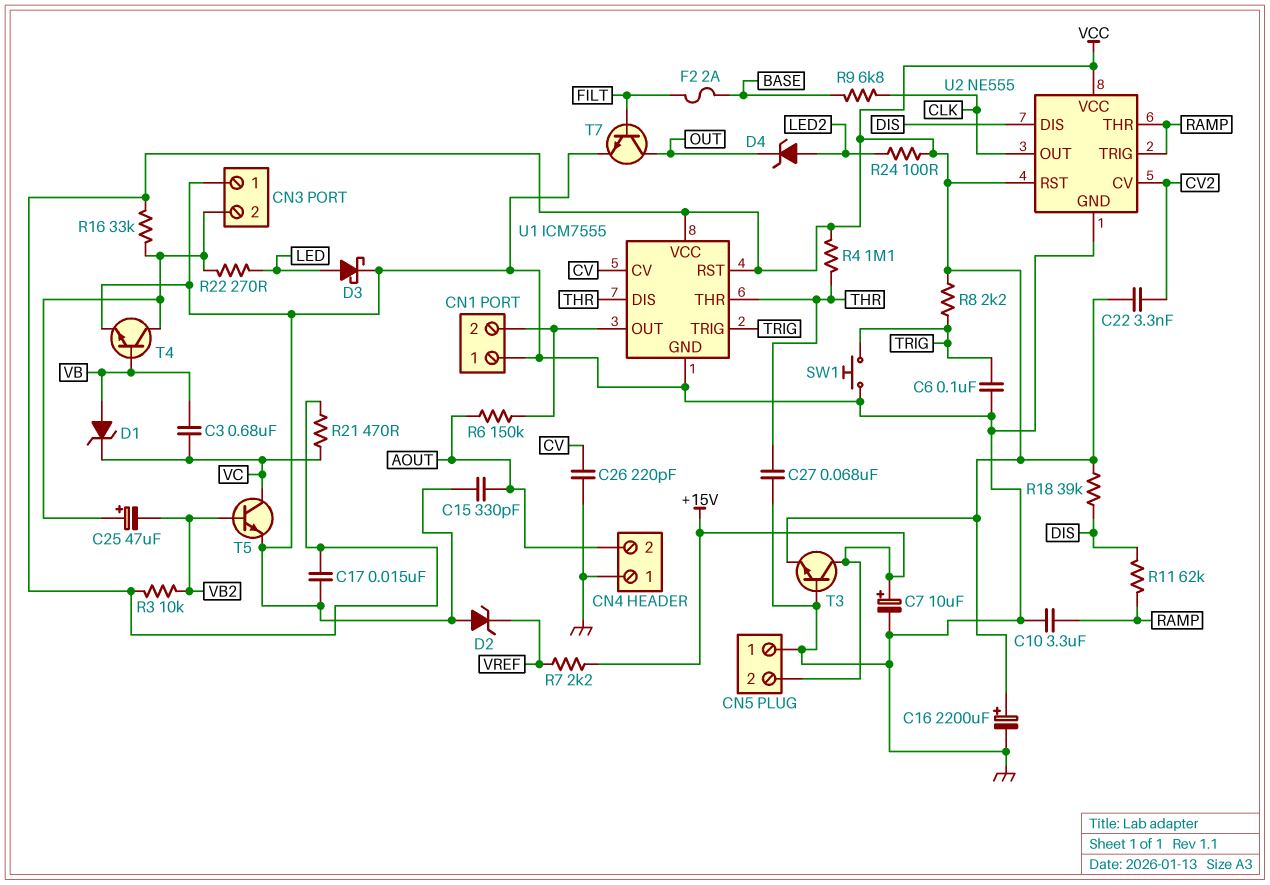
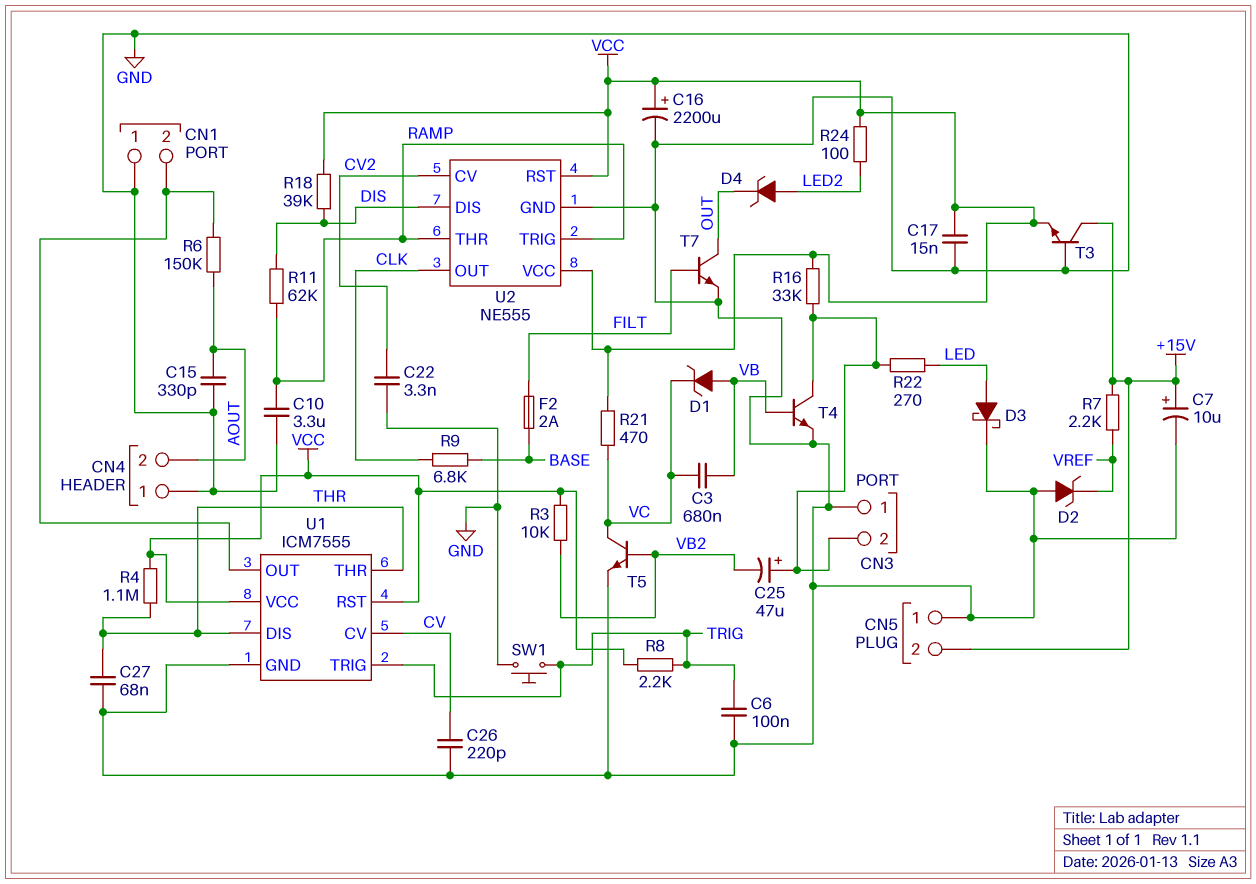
C22: 3.3nF (CV2, VCC) -> 3.3nF (CV2, GND)

